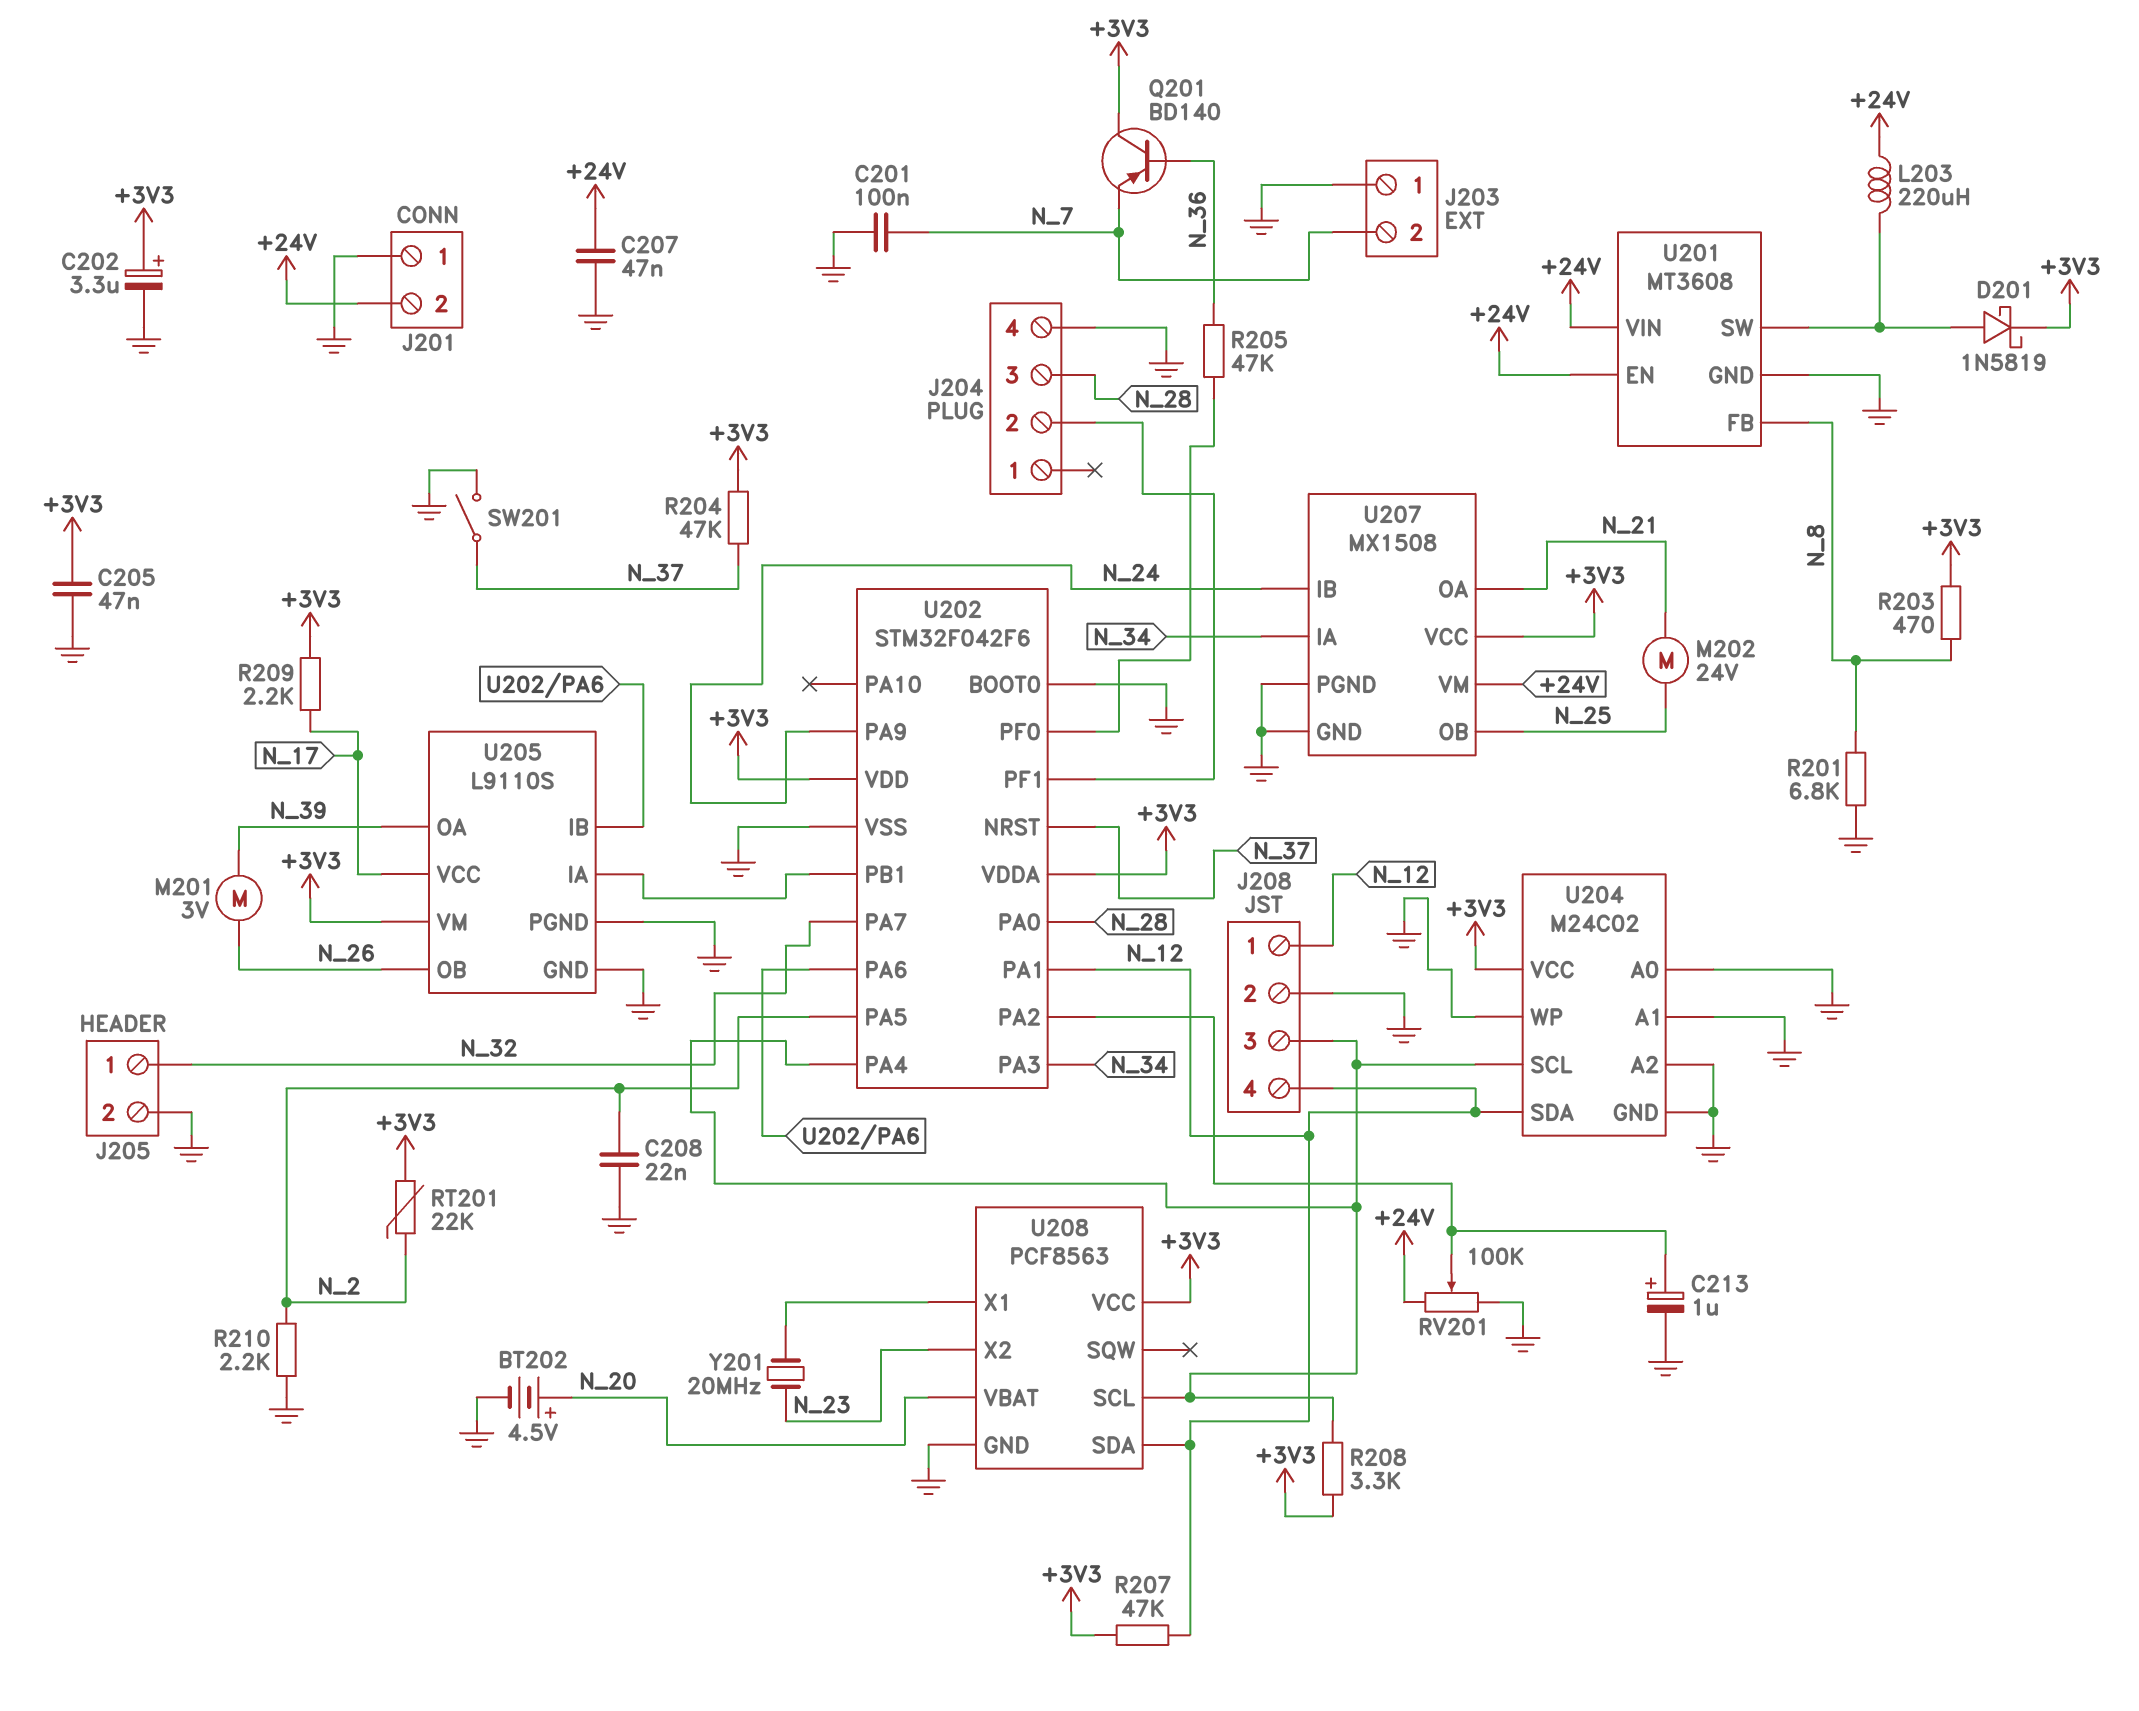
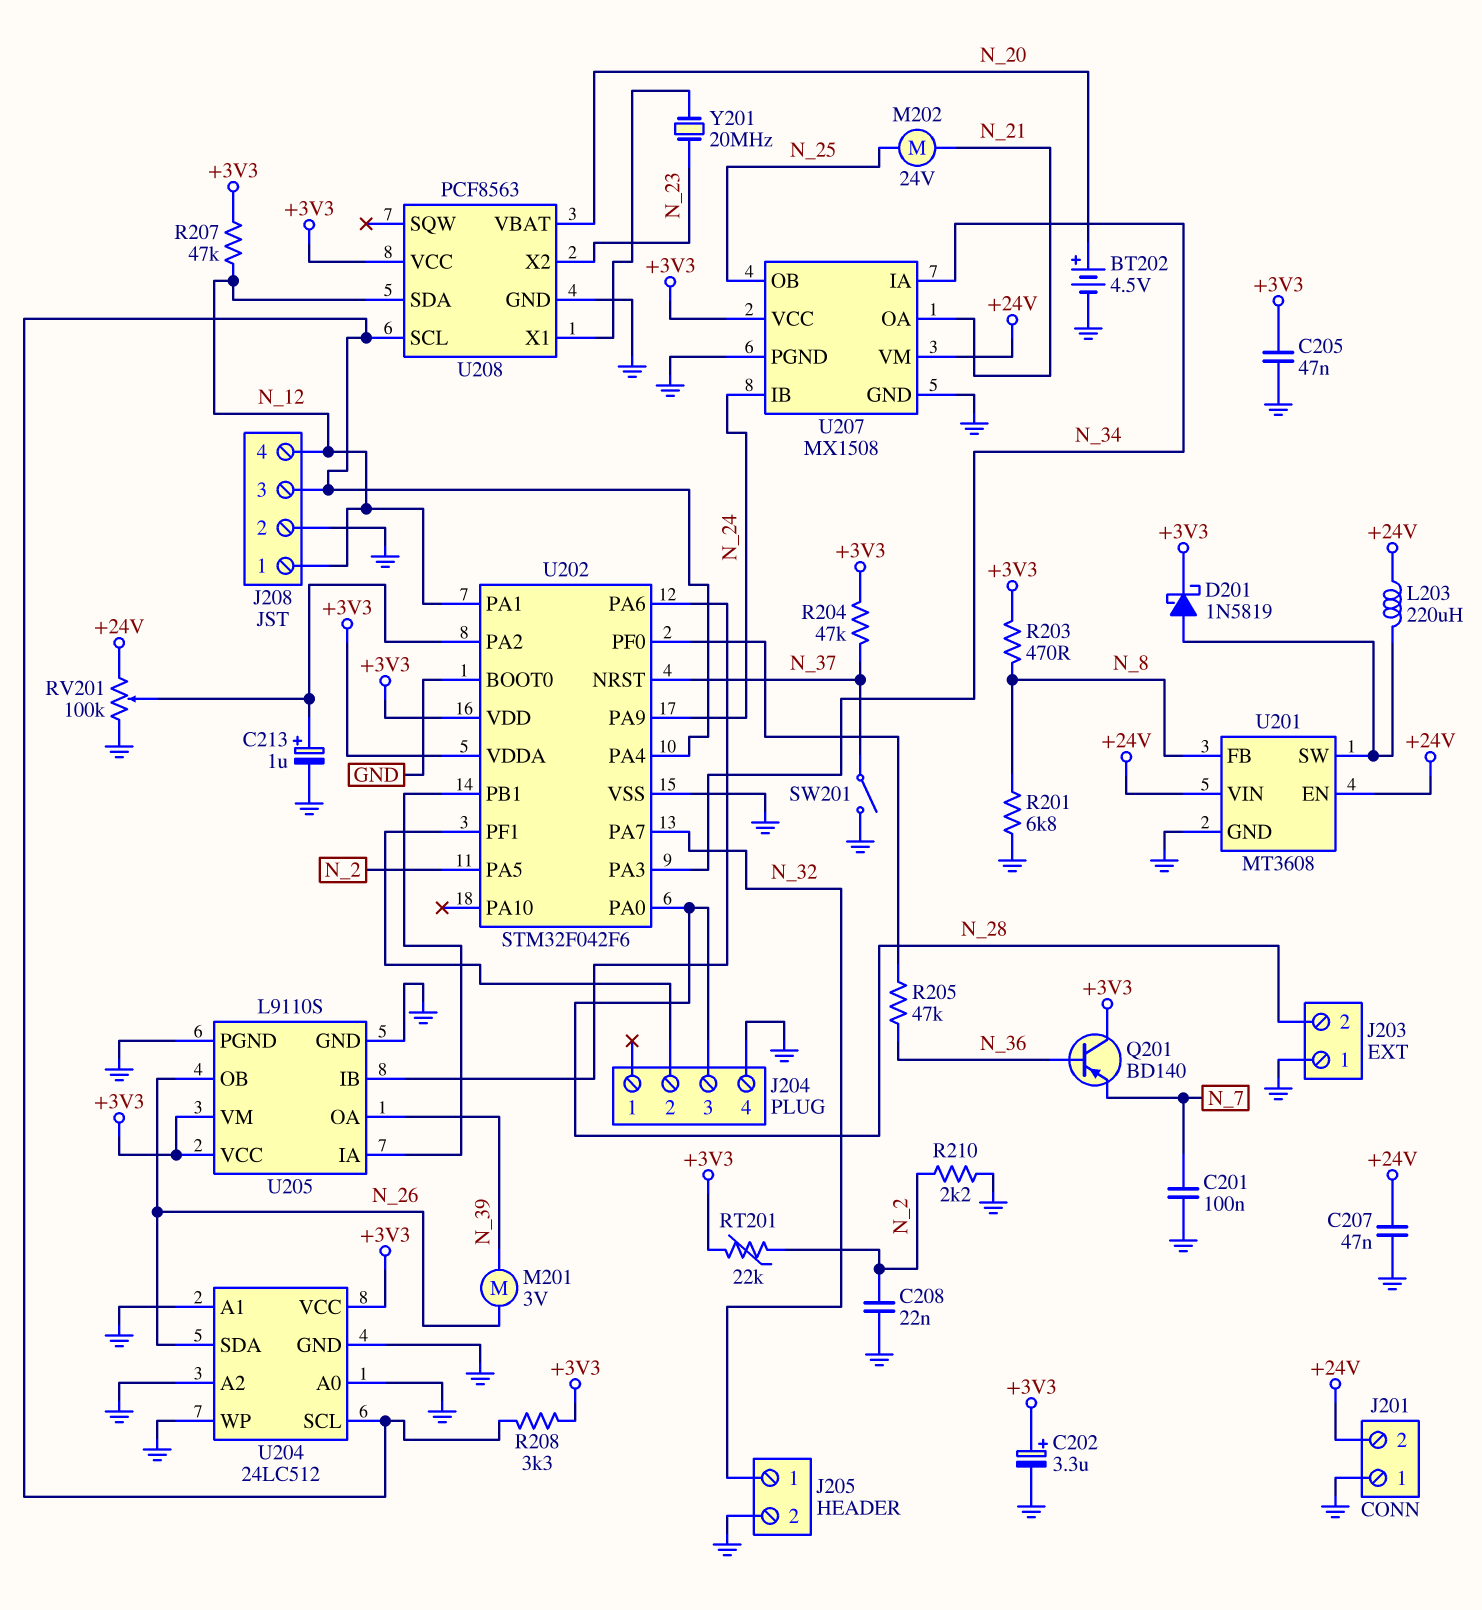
J203 pin 2: N_7 -> N_28
R209: 2.2k (+3V3, N_17) -> none
U204: M24C02 -> 24LC512
U204 pin SDA: N_12 -> N_26
U205 pin VCC: N_17 -> +3V3

